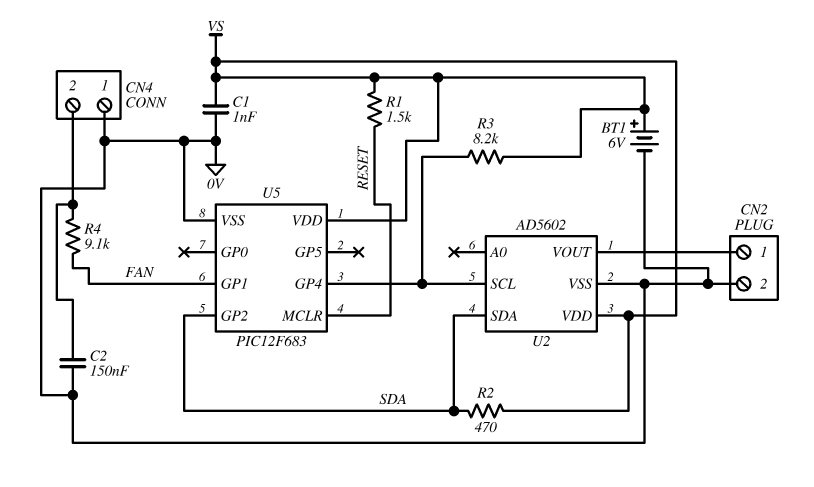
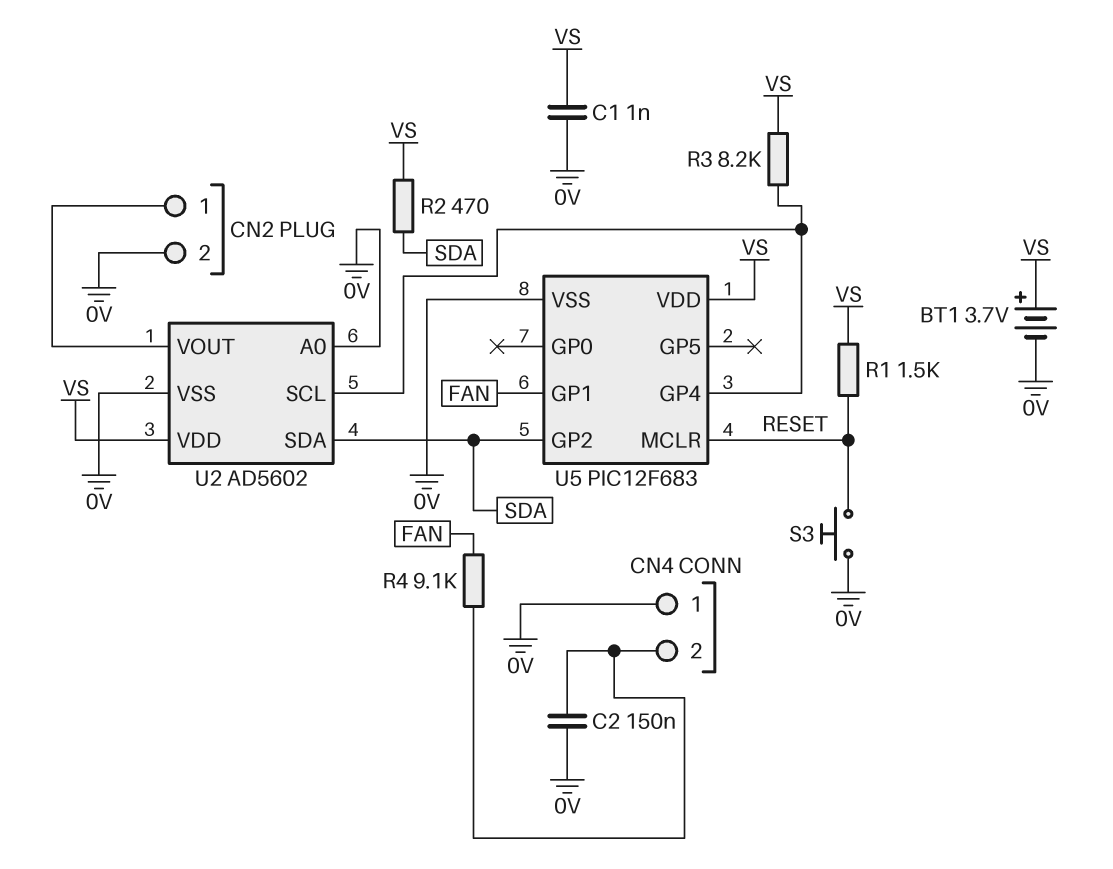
BT1: 6V (plus VS, minus 0V) -> 3.7V (plus VS, minus 0V)
S3: none -> button (0V, RESET)
U2 pin A0: none -> 0V

